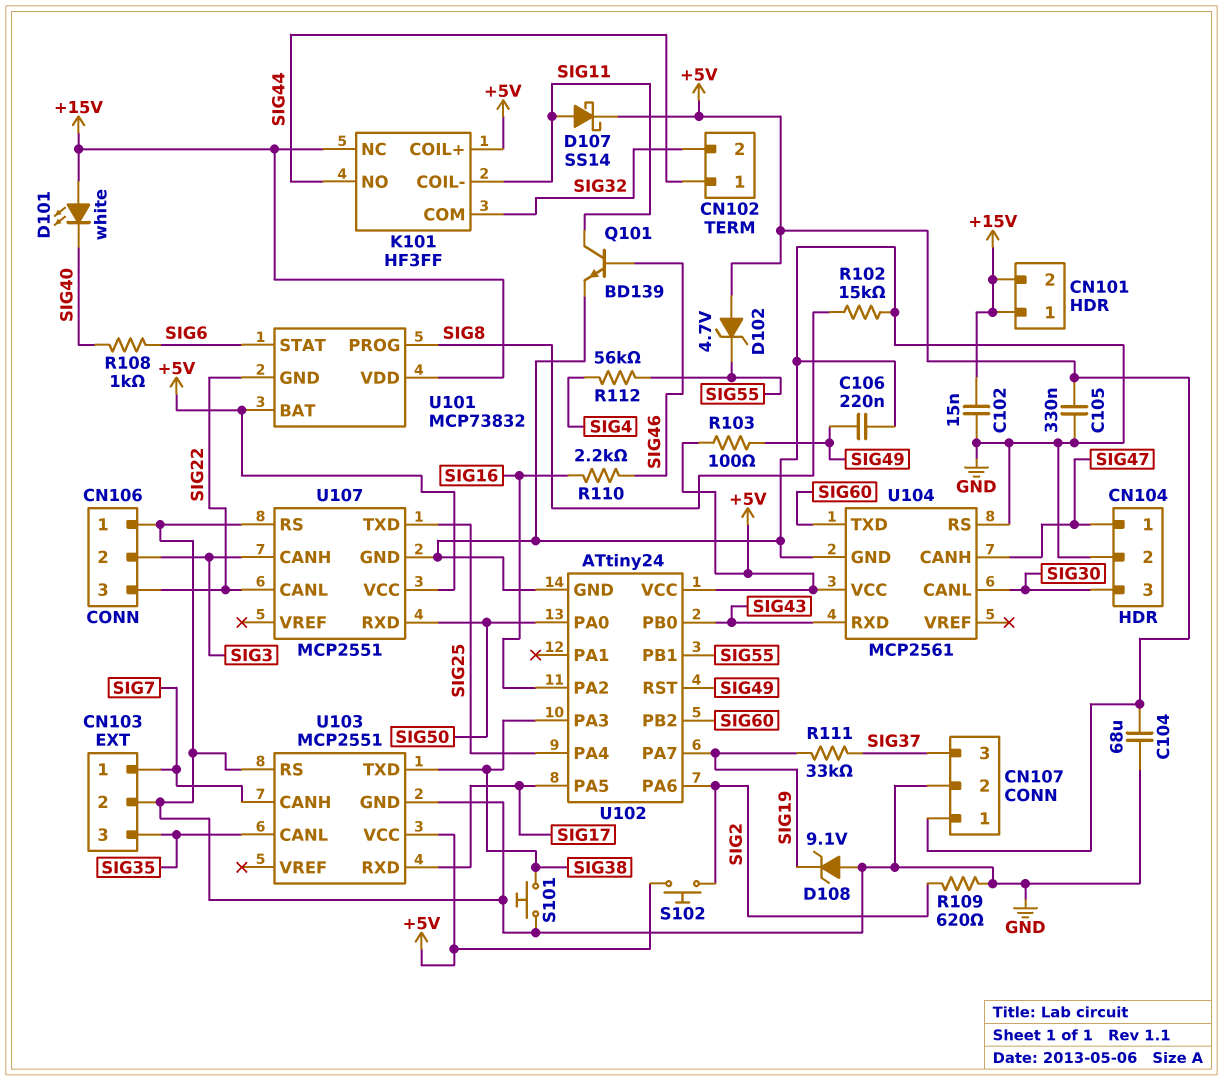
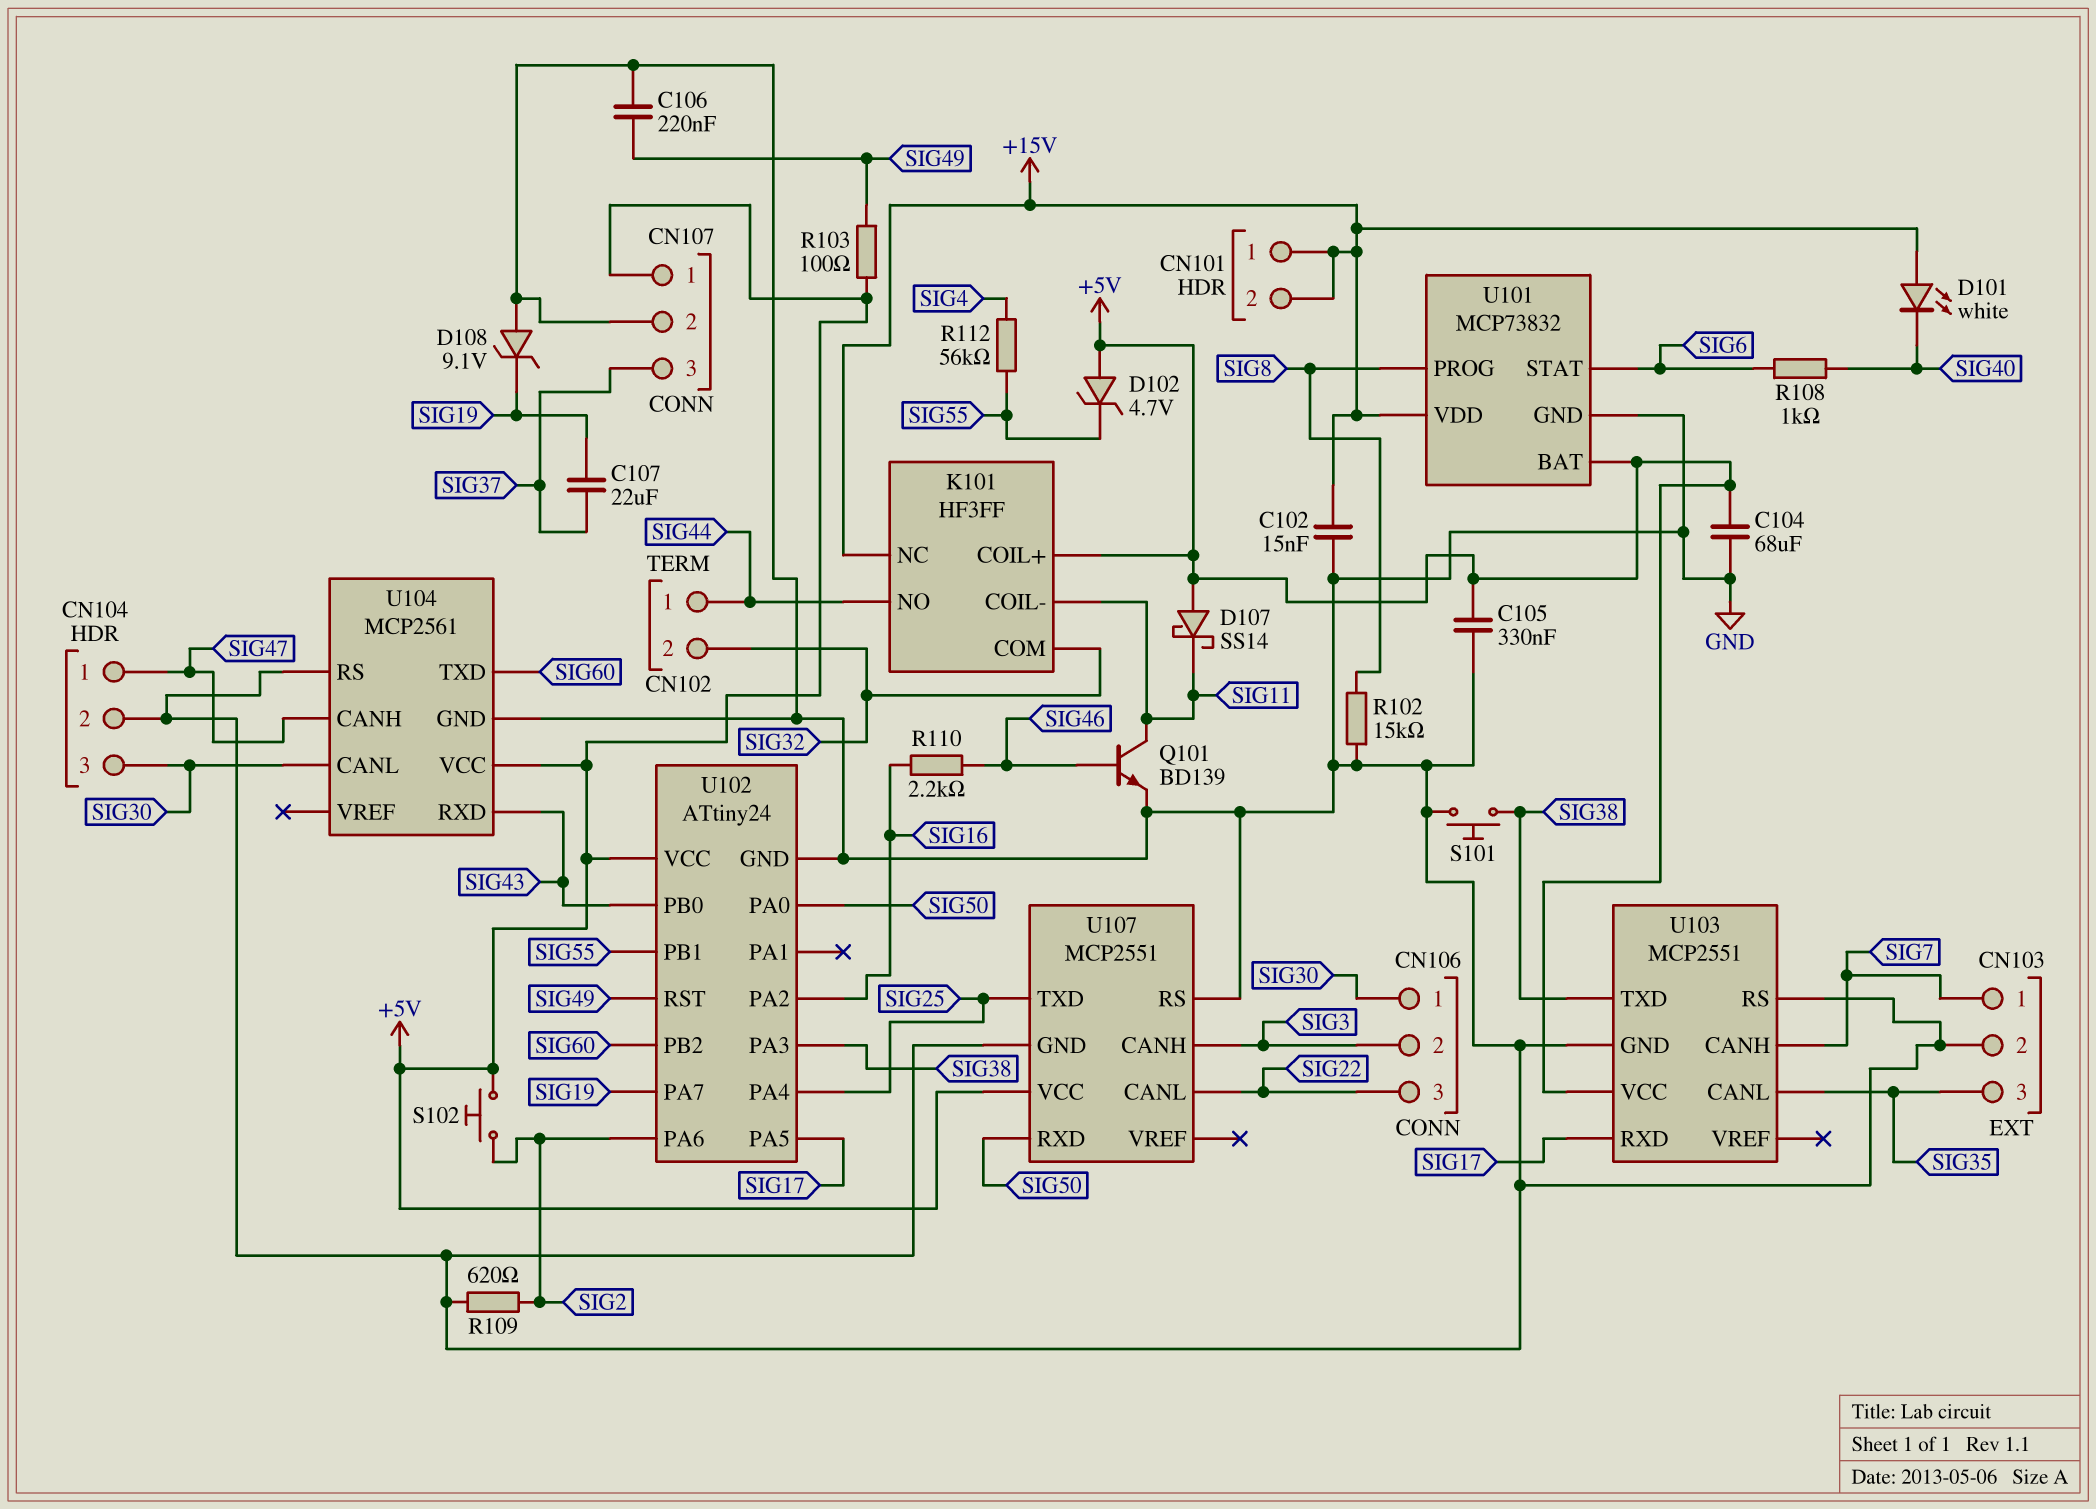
C107: none -> 22uF (SIG19, SIG37)
CN106 pin 1: GND -> SIG30
D107: schottky SS14 (A SIG11, K +5V) -> schottky SS14 (A +5V, K SIG11)
R111: 33k (SIG19, SIG37) -> none
U101 pin GND: SIG22 -> GND

